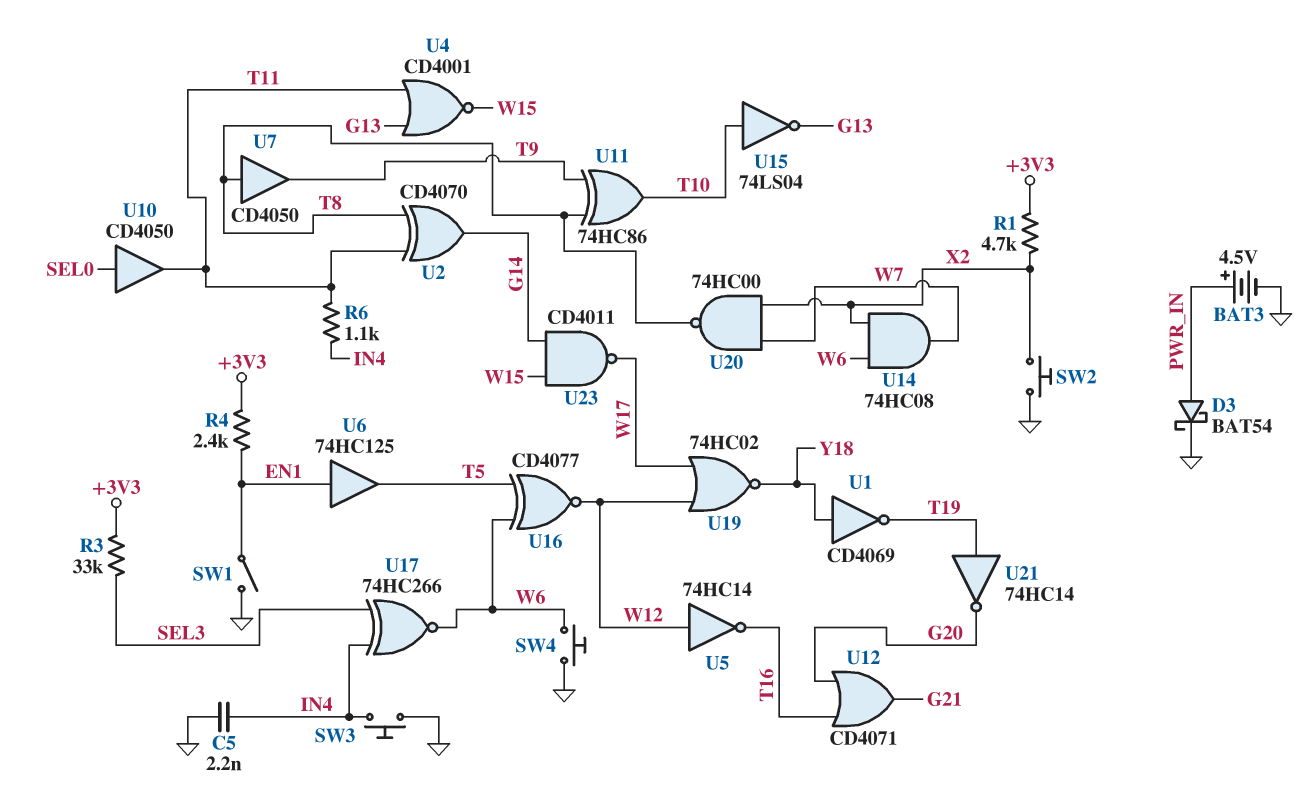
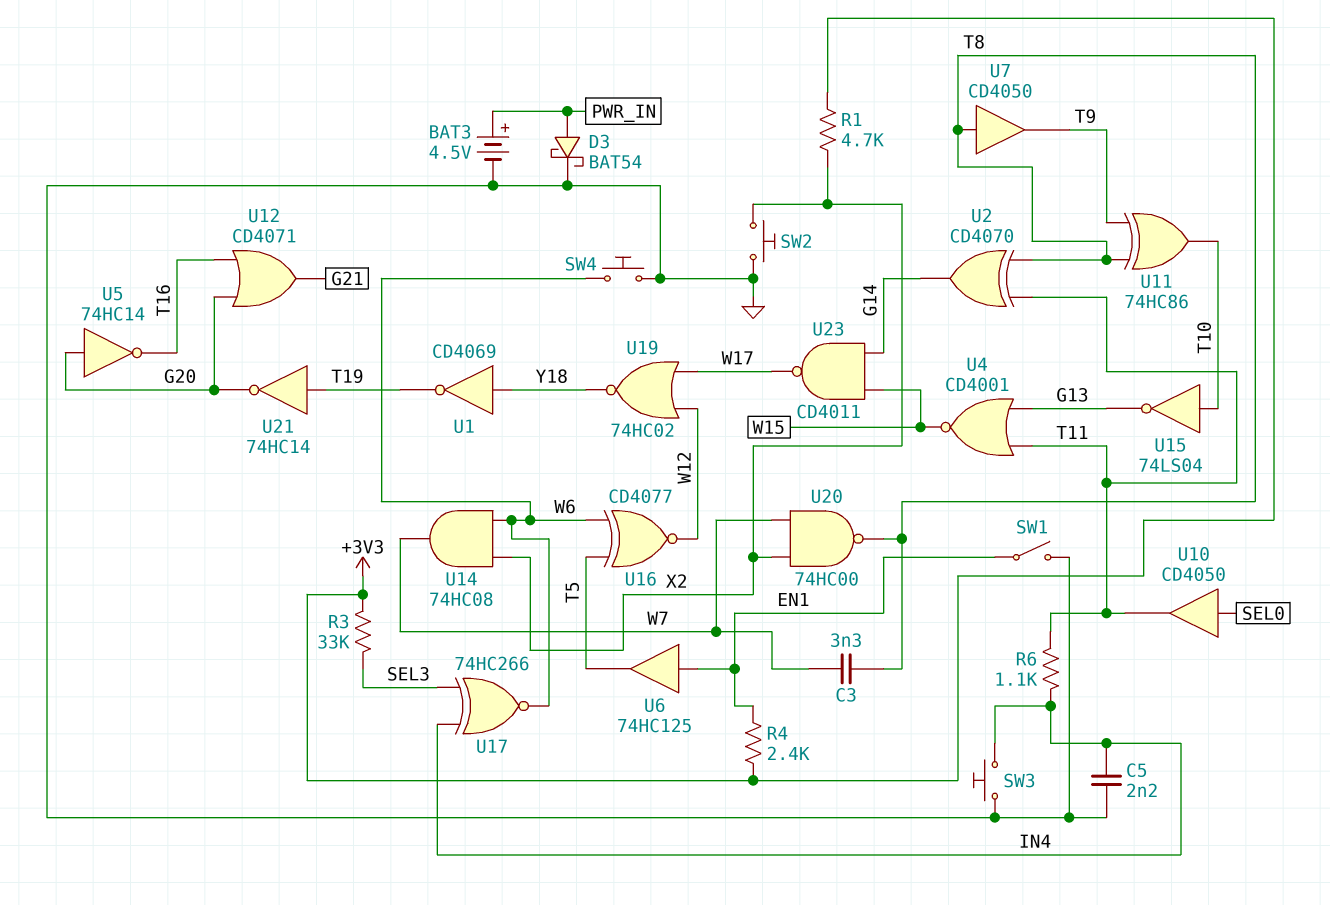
C3: none -> 3.3nF (T8, W7)
U5: NOT 74HC14 (in W12, out T16) -> NOT 74HC14 (in G20, out T16)

